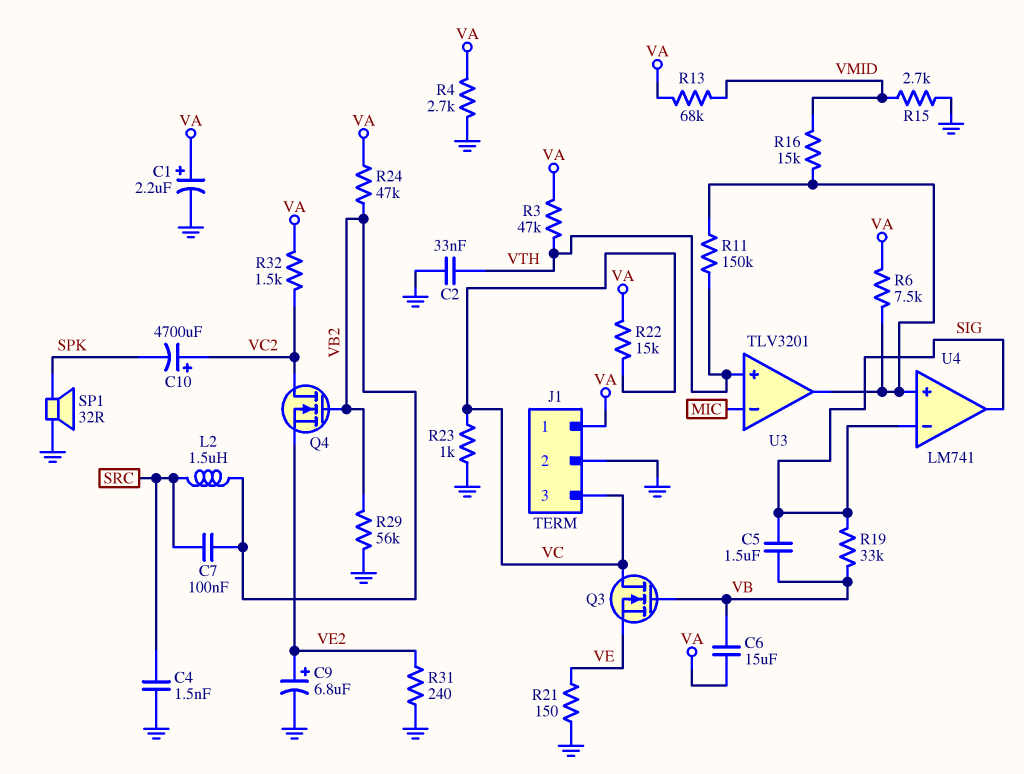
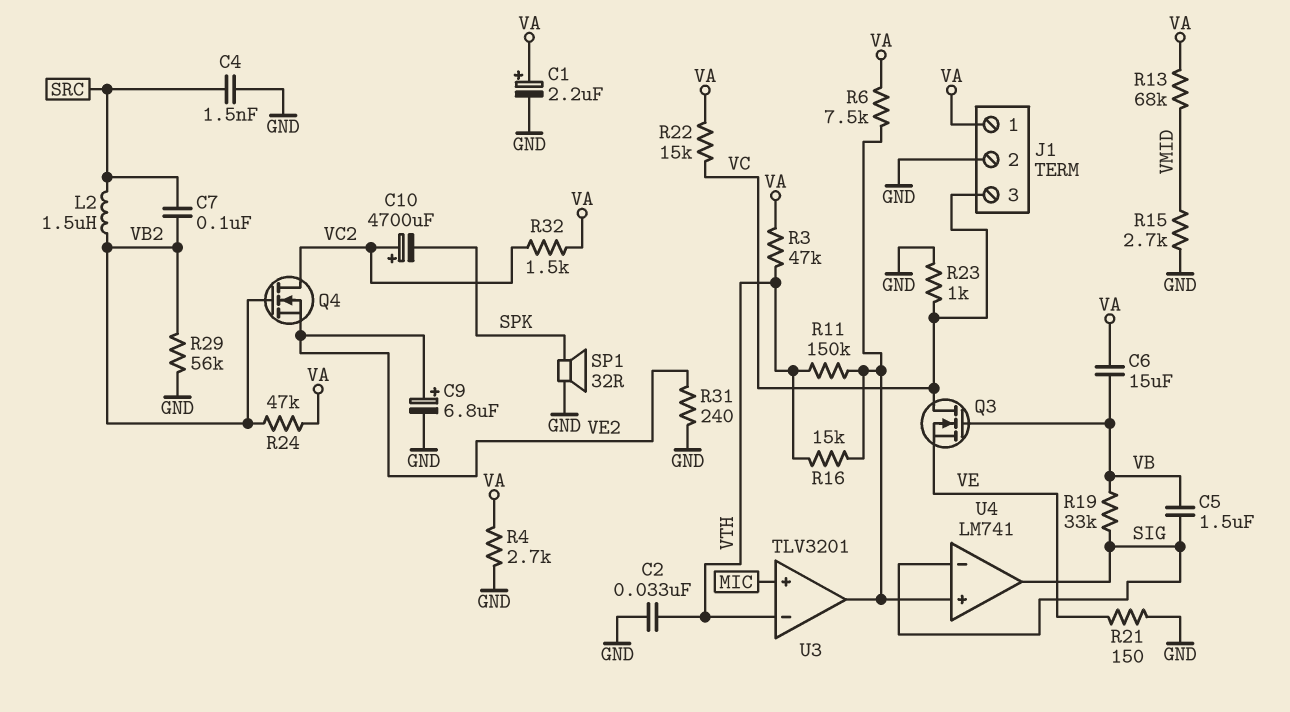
R16: 15k (U3/out, VMID) -> 15k (U3/out, VTH)
U3 pin in+: VTH -> MIC
U3 pin in-: MIC -> VTH

